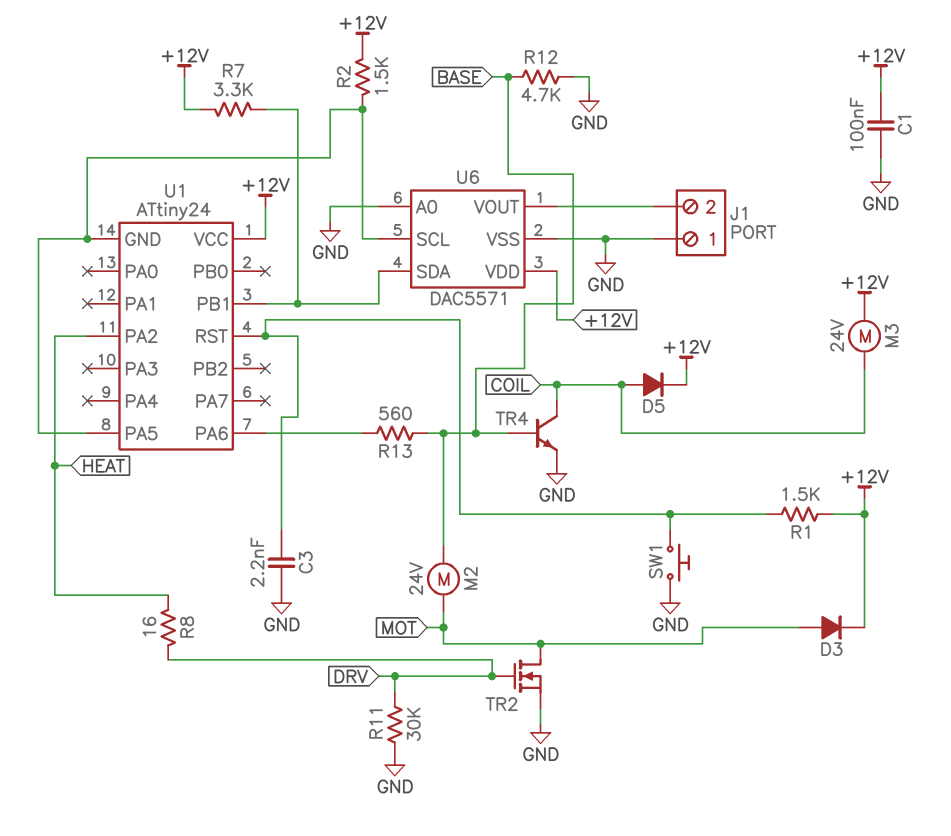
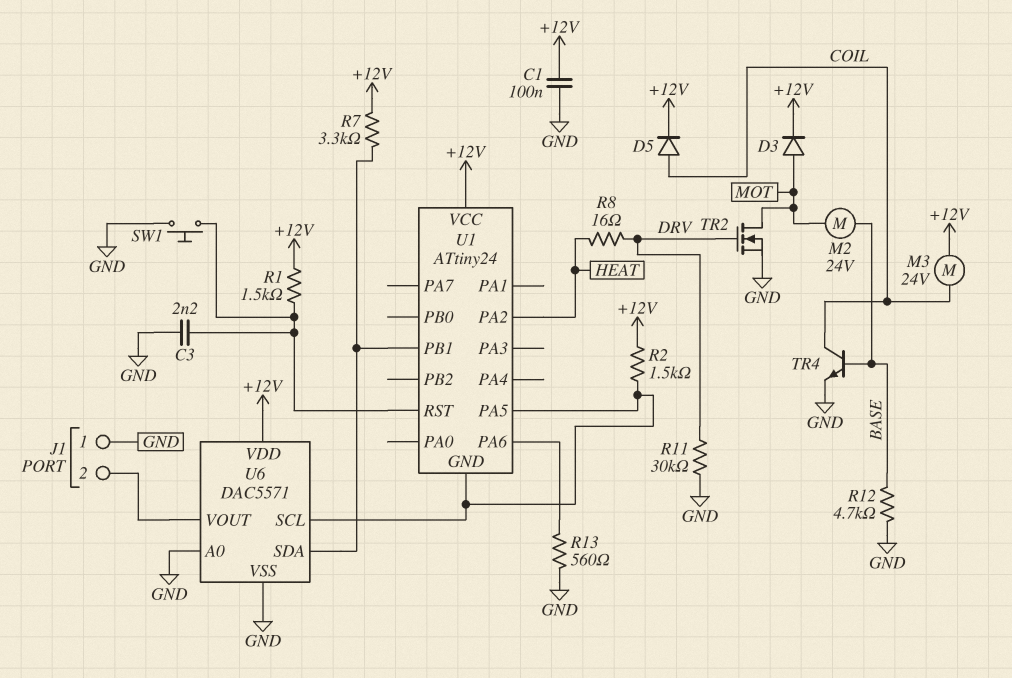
R13: 560 (BASE, U1/PA6) -> 560 (GND, U1/PA6)

